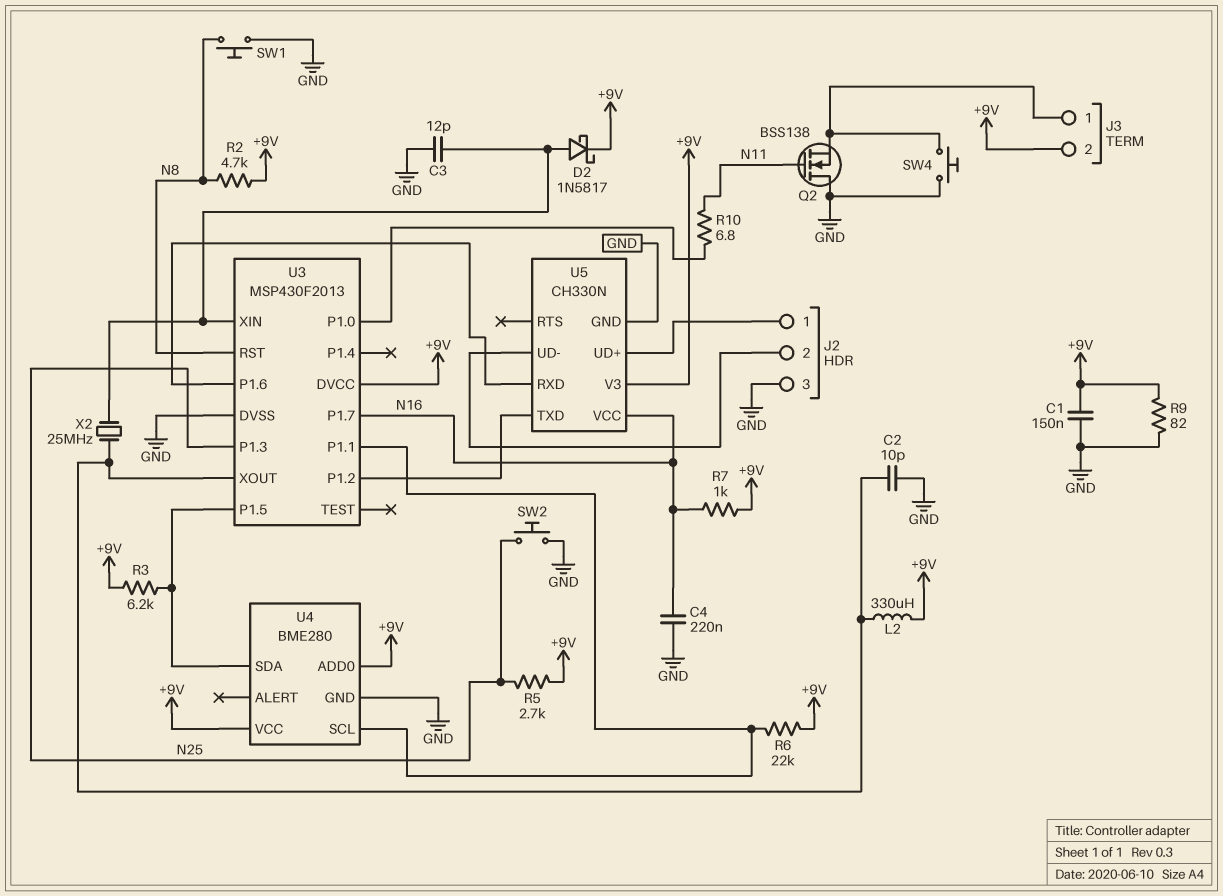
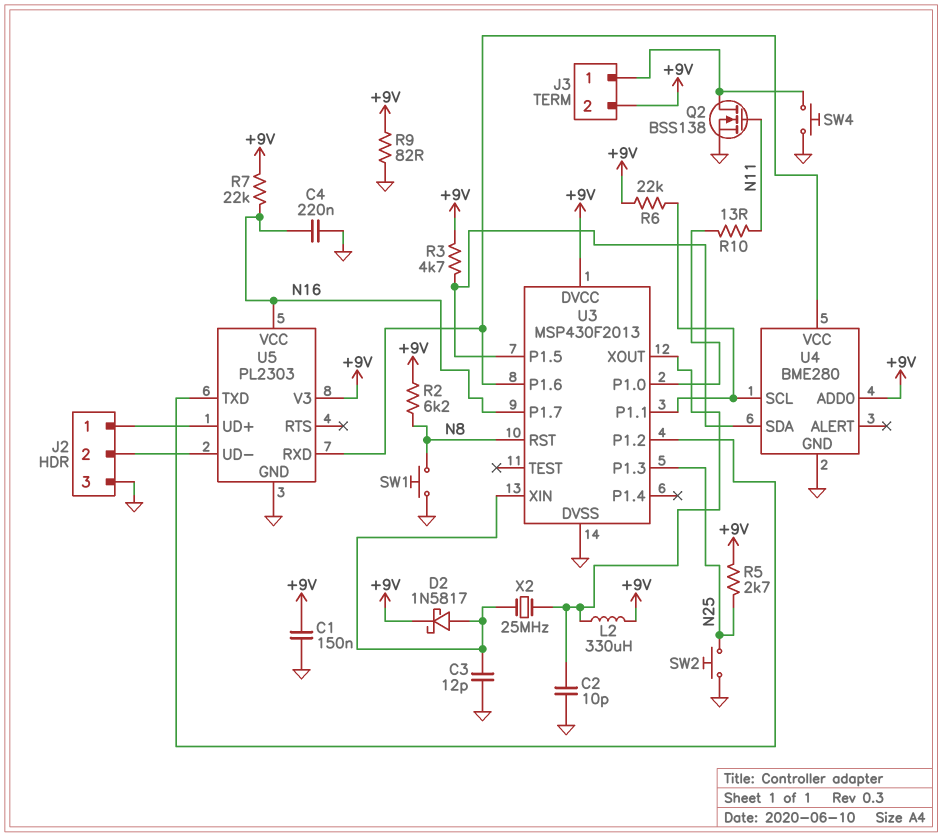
Q2: NMOS BSS138 (G N11, D GND, S J3/1) -> NMOS BSS138 (G N11, D J3/1, S GND)
R2: 4.7k (+9V, N8) -> 6.2k (+9V, N8)
R3: 6.2k (+9V, U3/P1.5) -> 4.7k (+9V, U3/P1.5)
R7: 1k (+9V, N16) -> 22k (+9V, N16)
R10: 6.8 (N11, U3/P1.0) -> 13 (N11, U3/P1.0)
U4 pin VCC: +9V -> U3/P1.6
U5: CH330N -> PL2303

